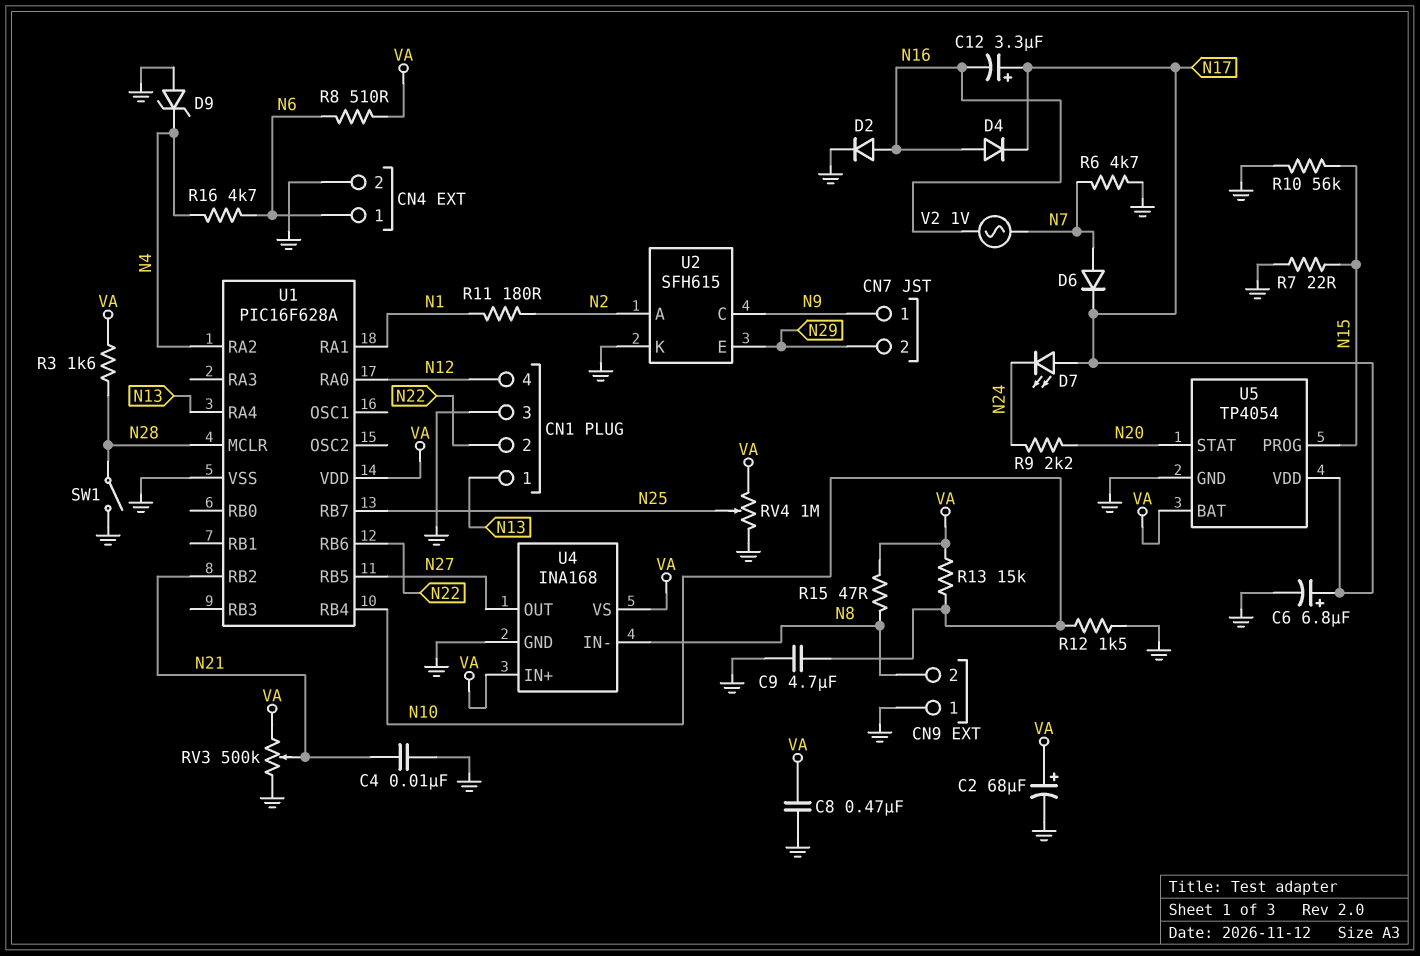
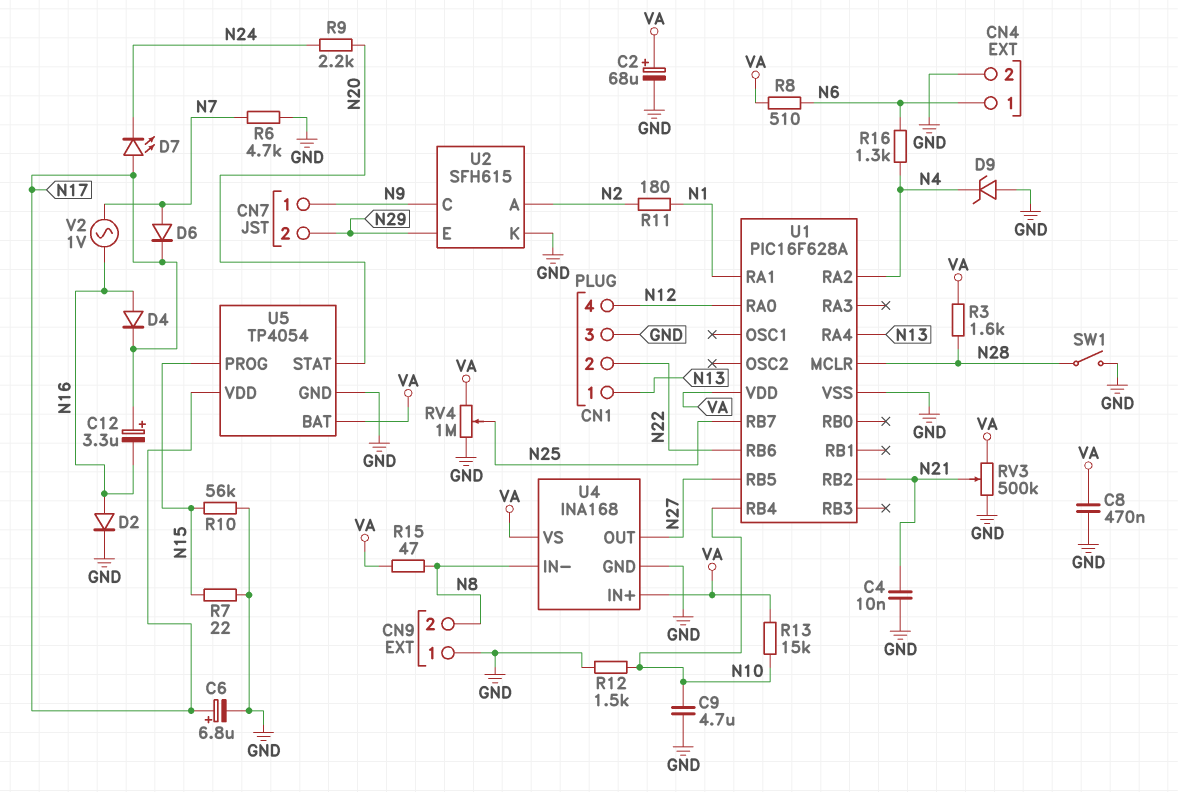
R16: 4.7k (N4, N6) -> 1.3k (N4, N6)

